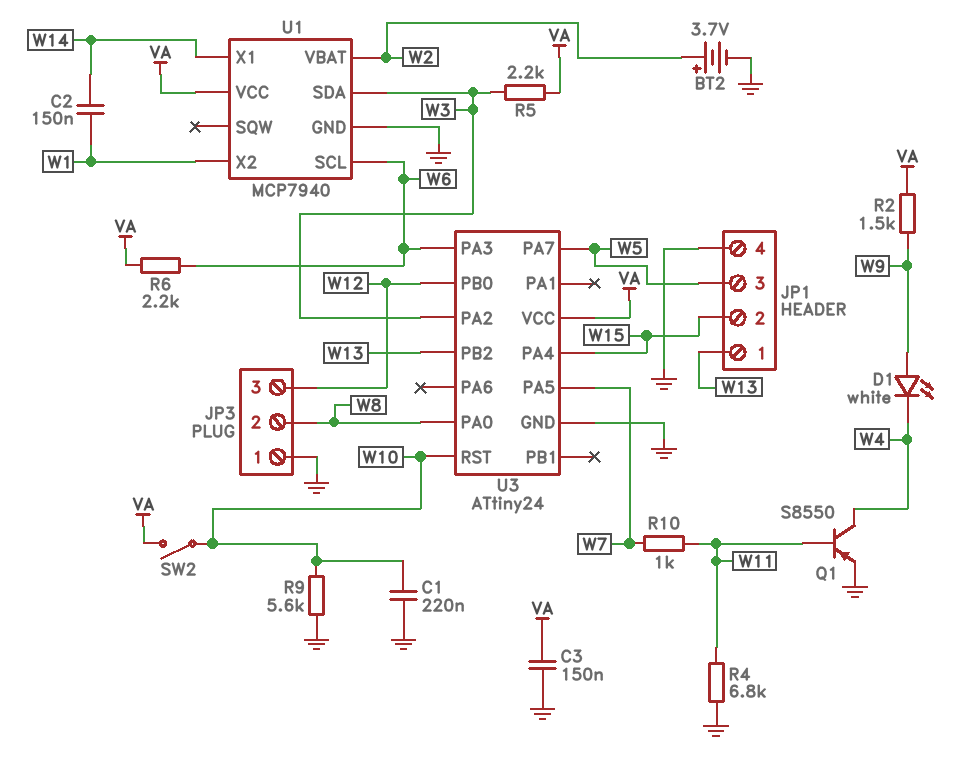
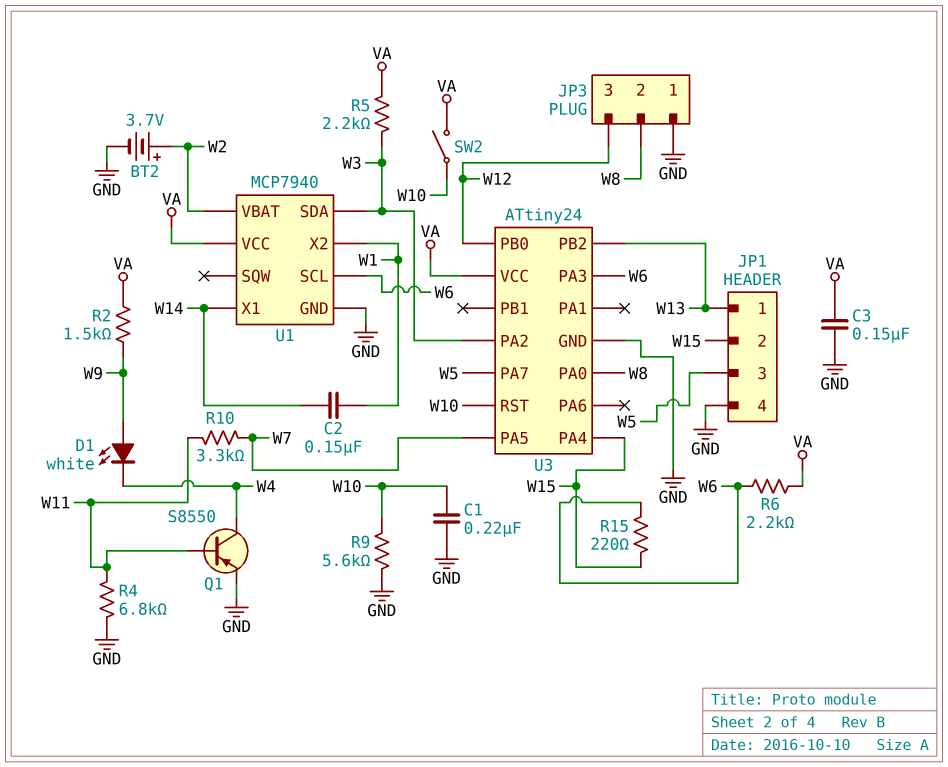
R10: 1k (W7, W11) -> 3.3k (W7, W11)
R15: none -> 220 (W6, W15)

